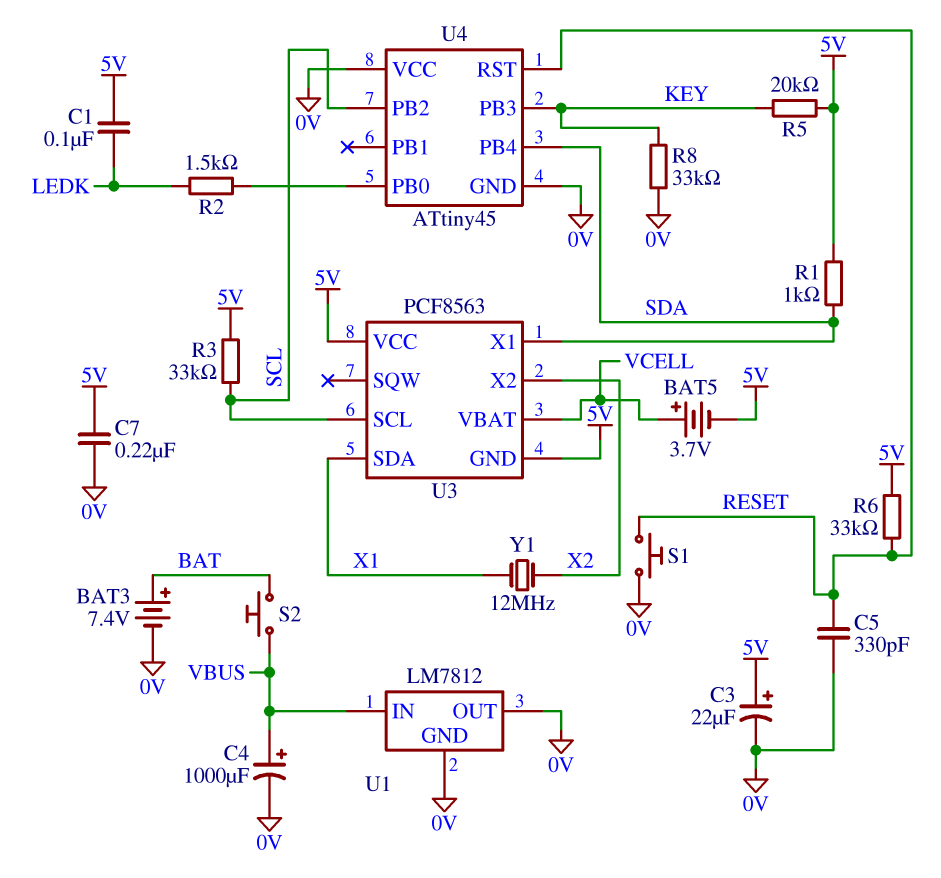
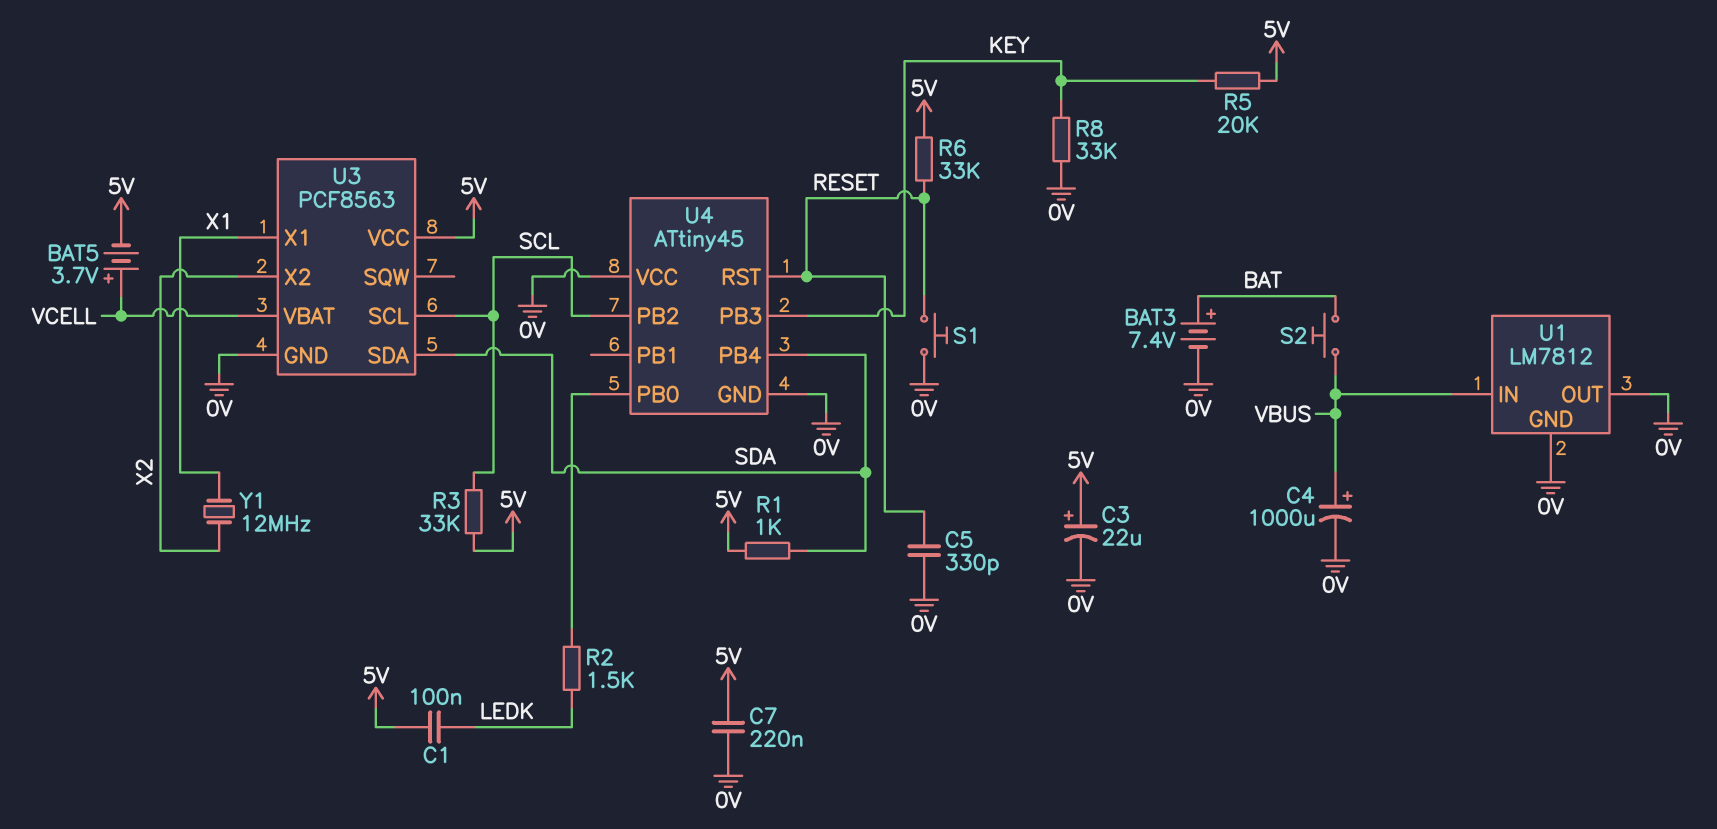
U3 pin GND: 5V -> 0V
U3 pin SDA: X1 -> SDA
U3 pin X1: SDA -> X1

